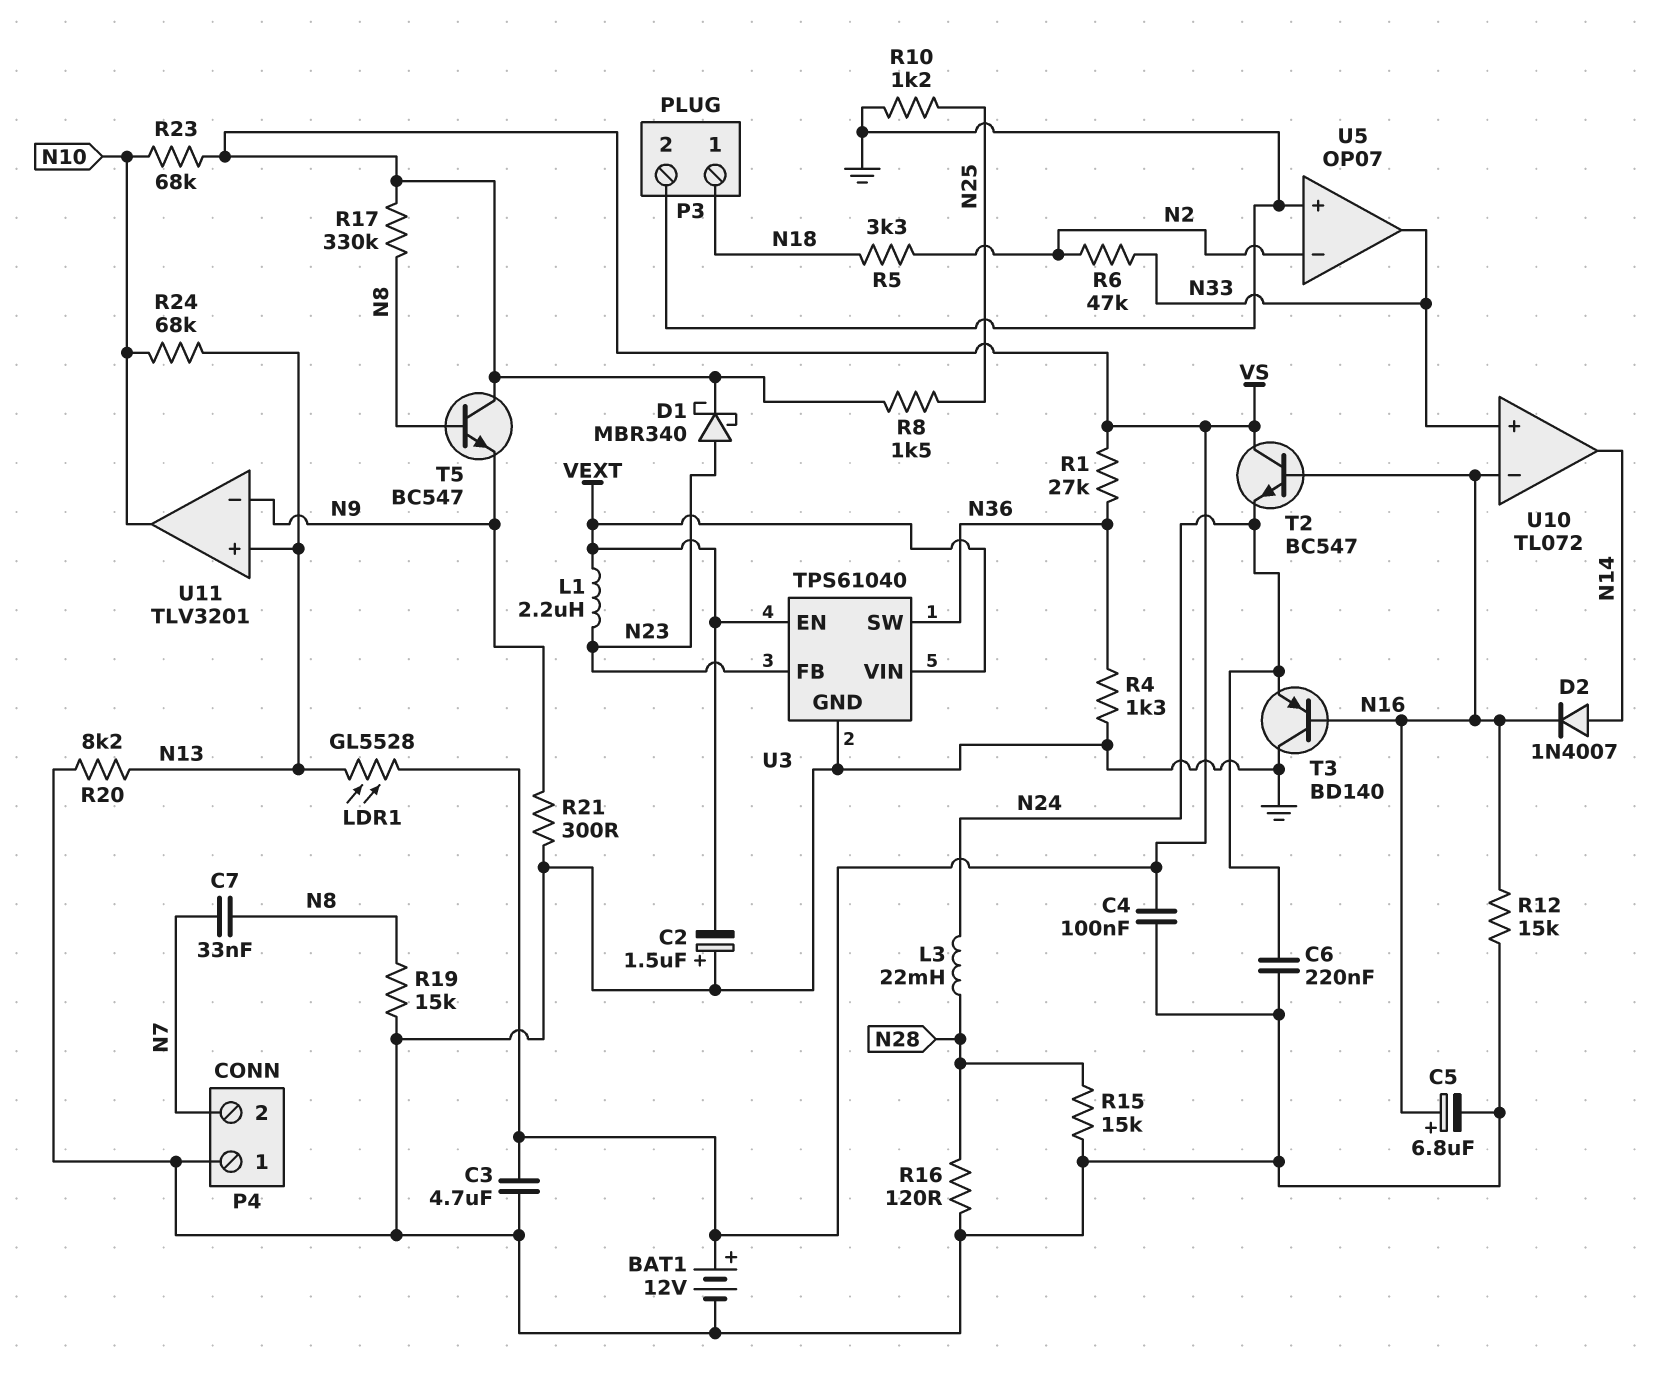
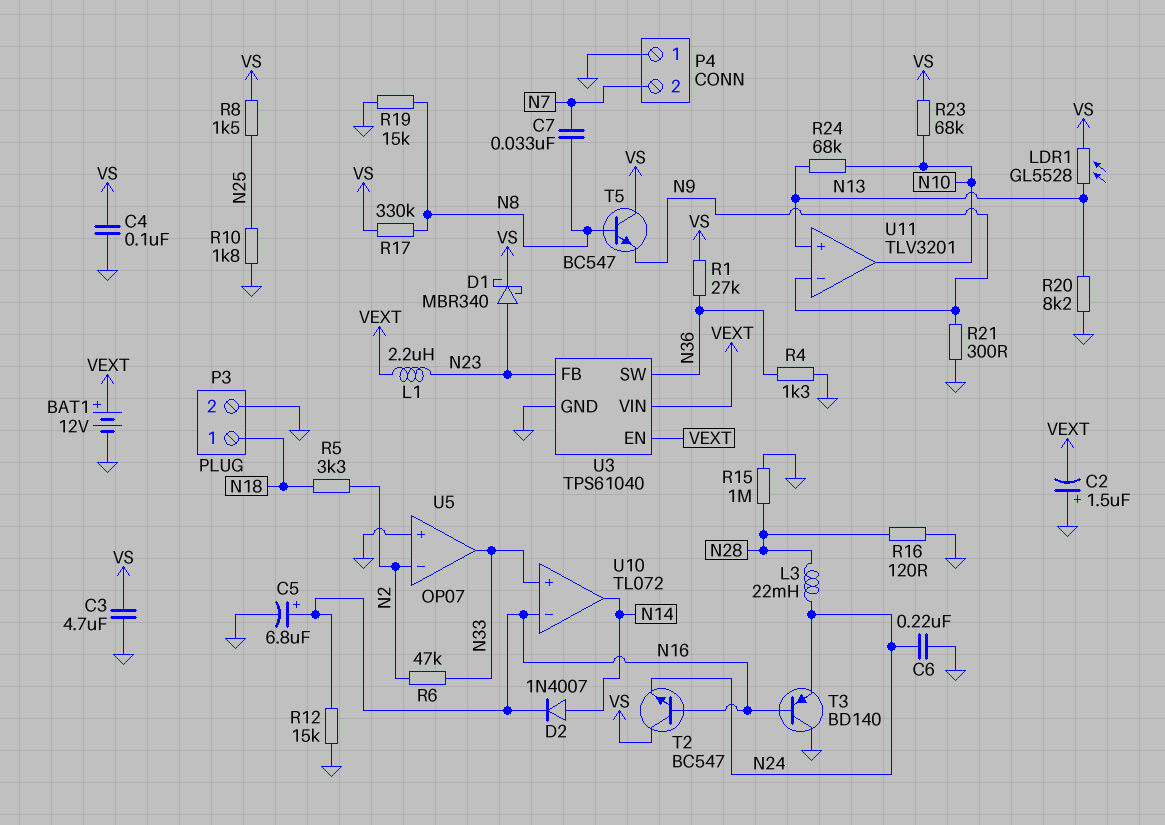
BAT1: 12V (plus VS, minus GND) -> 12V (plus VEXT, minus GND)
R10: 1.2k (GND, N25) -> 1.8k (GND, N25)
R15: 15k (GND, N28) -> 1M (GND, N28)

